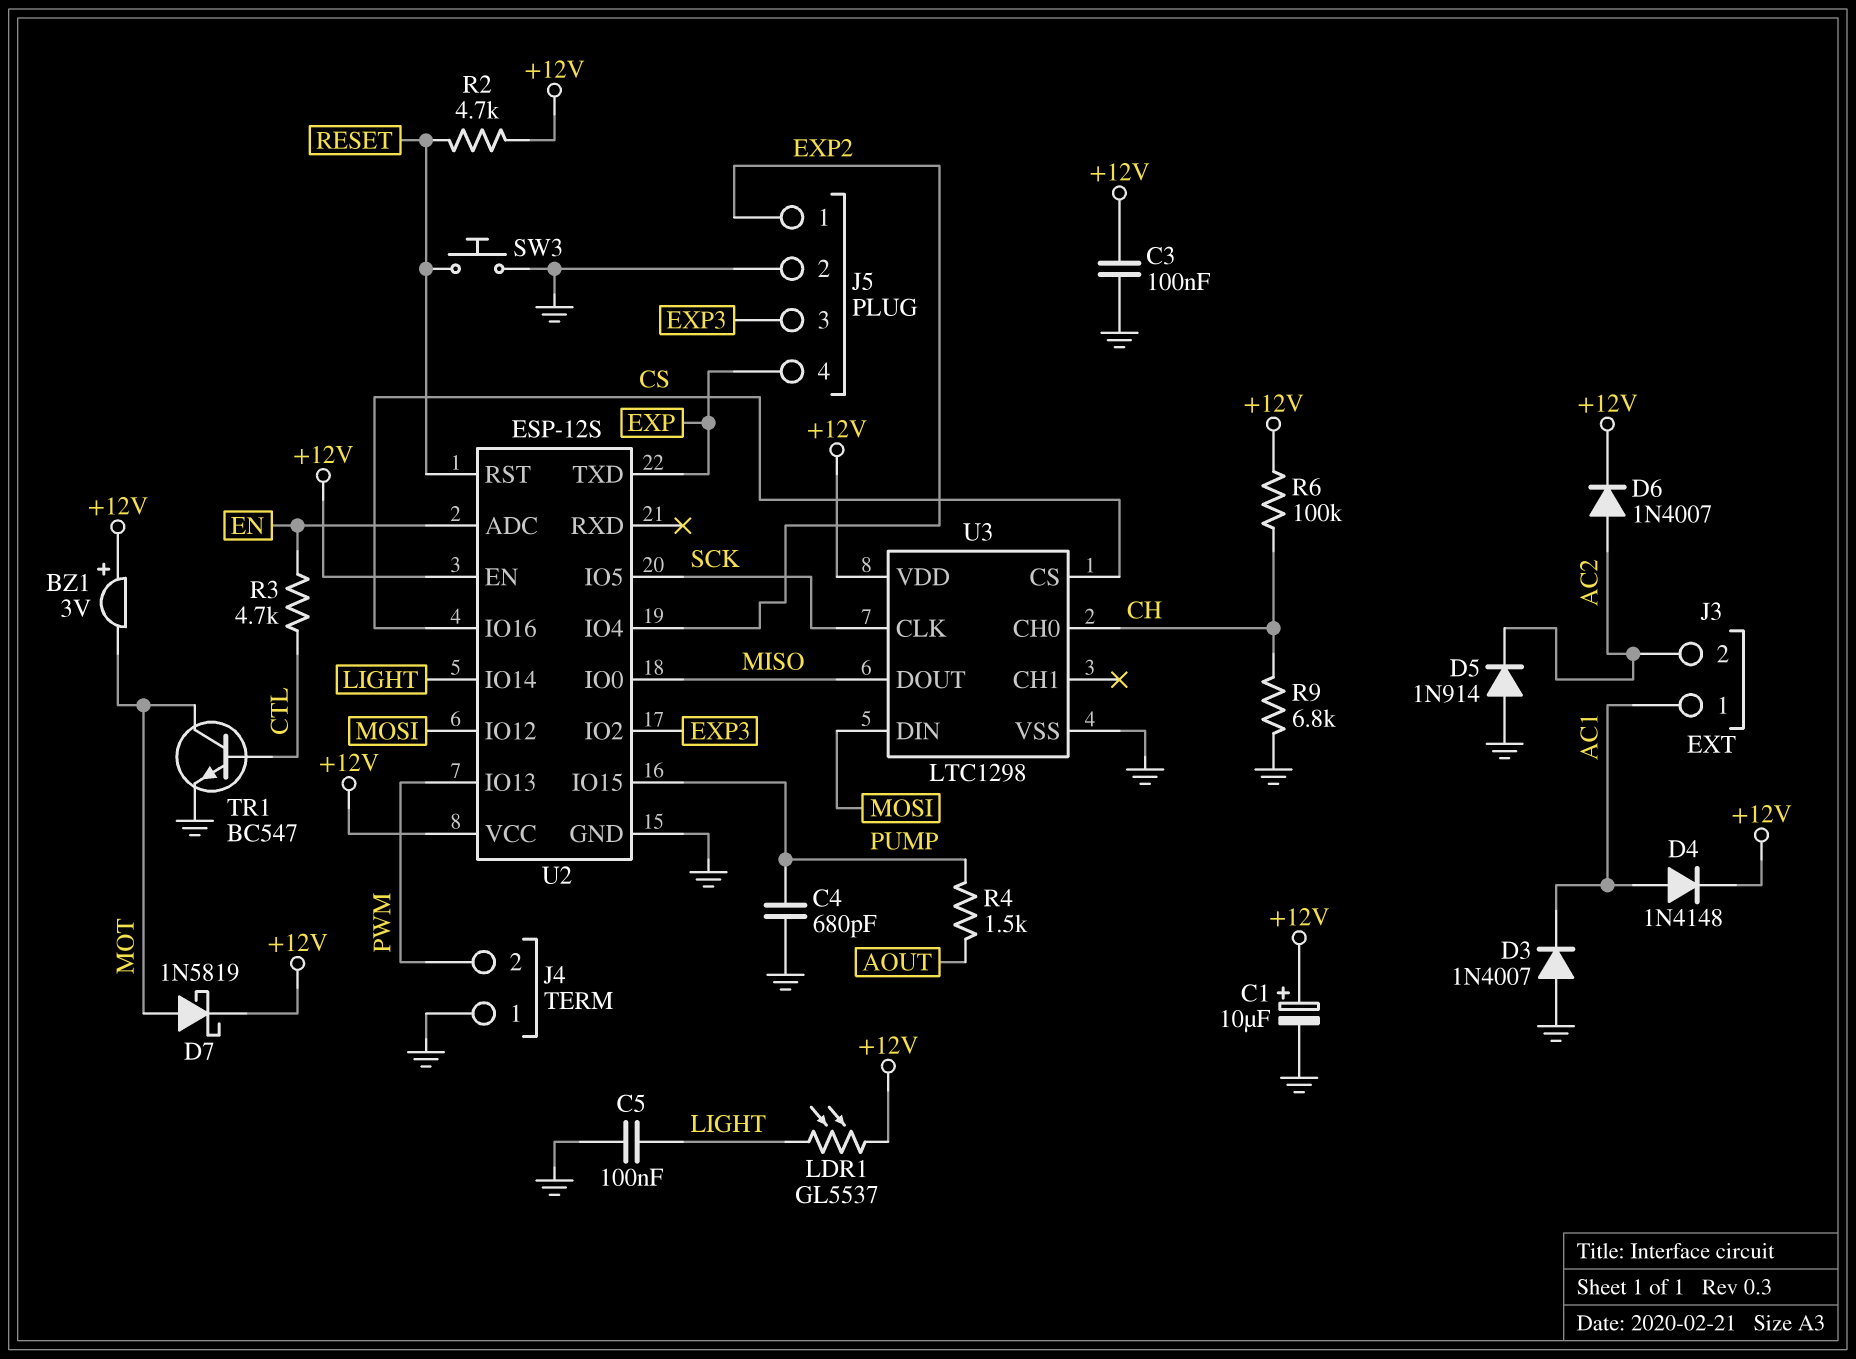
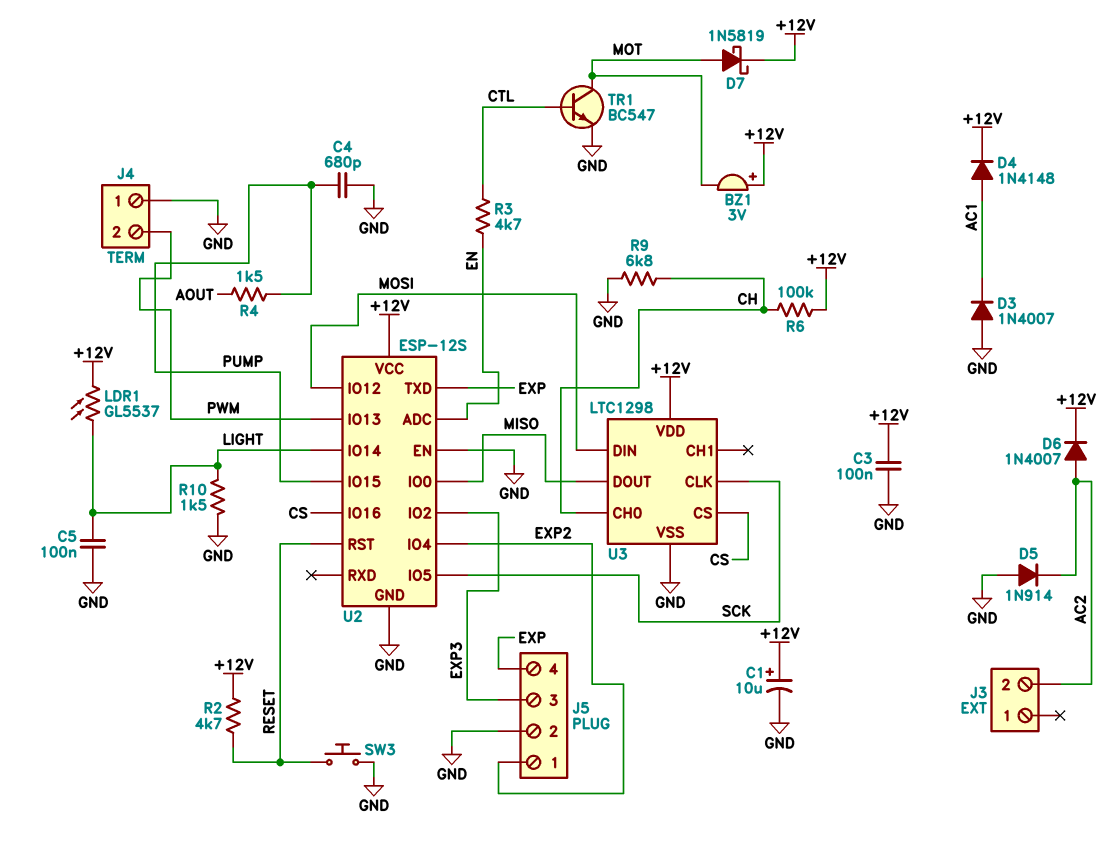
J3 pin 1: AC1 -> none
R10: none -> 1.5k (GND, LIGHT)
U2 pin EN: +12V -> GND

